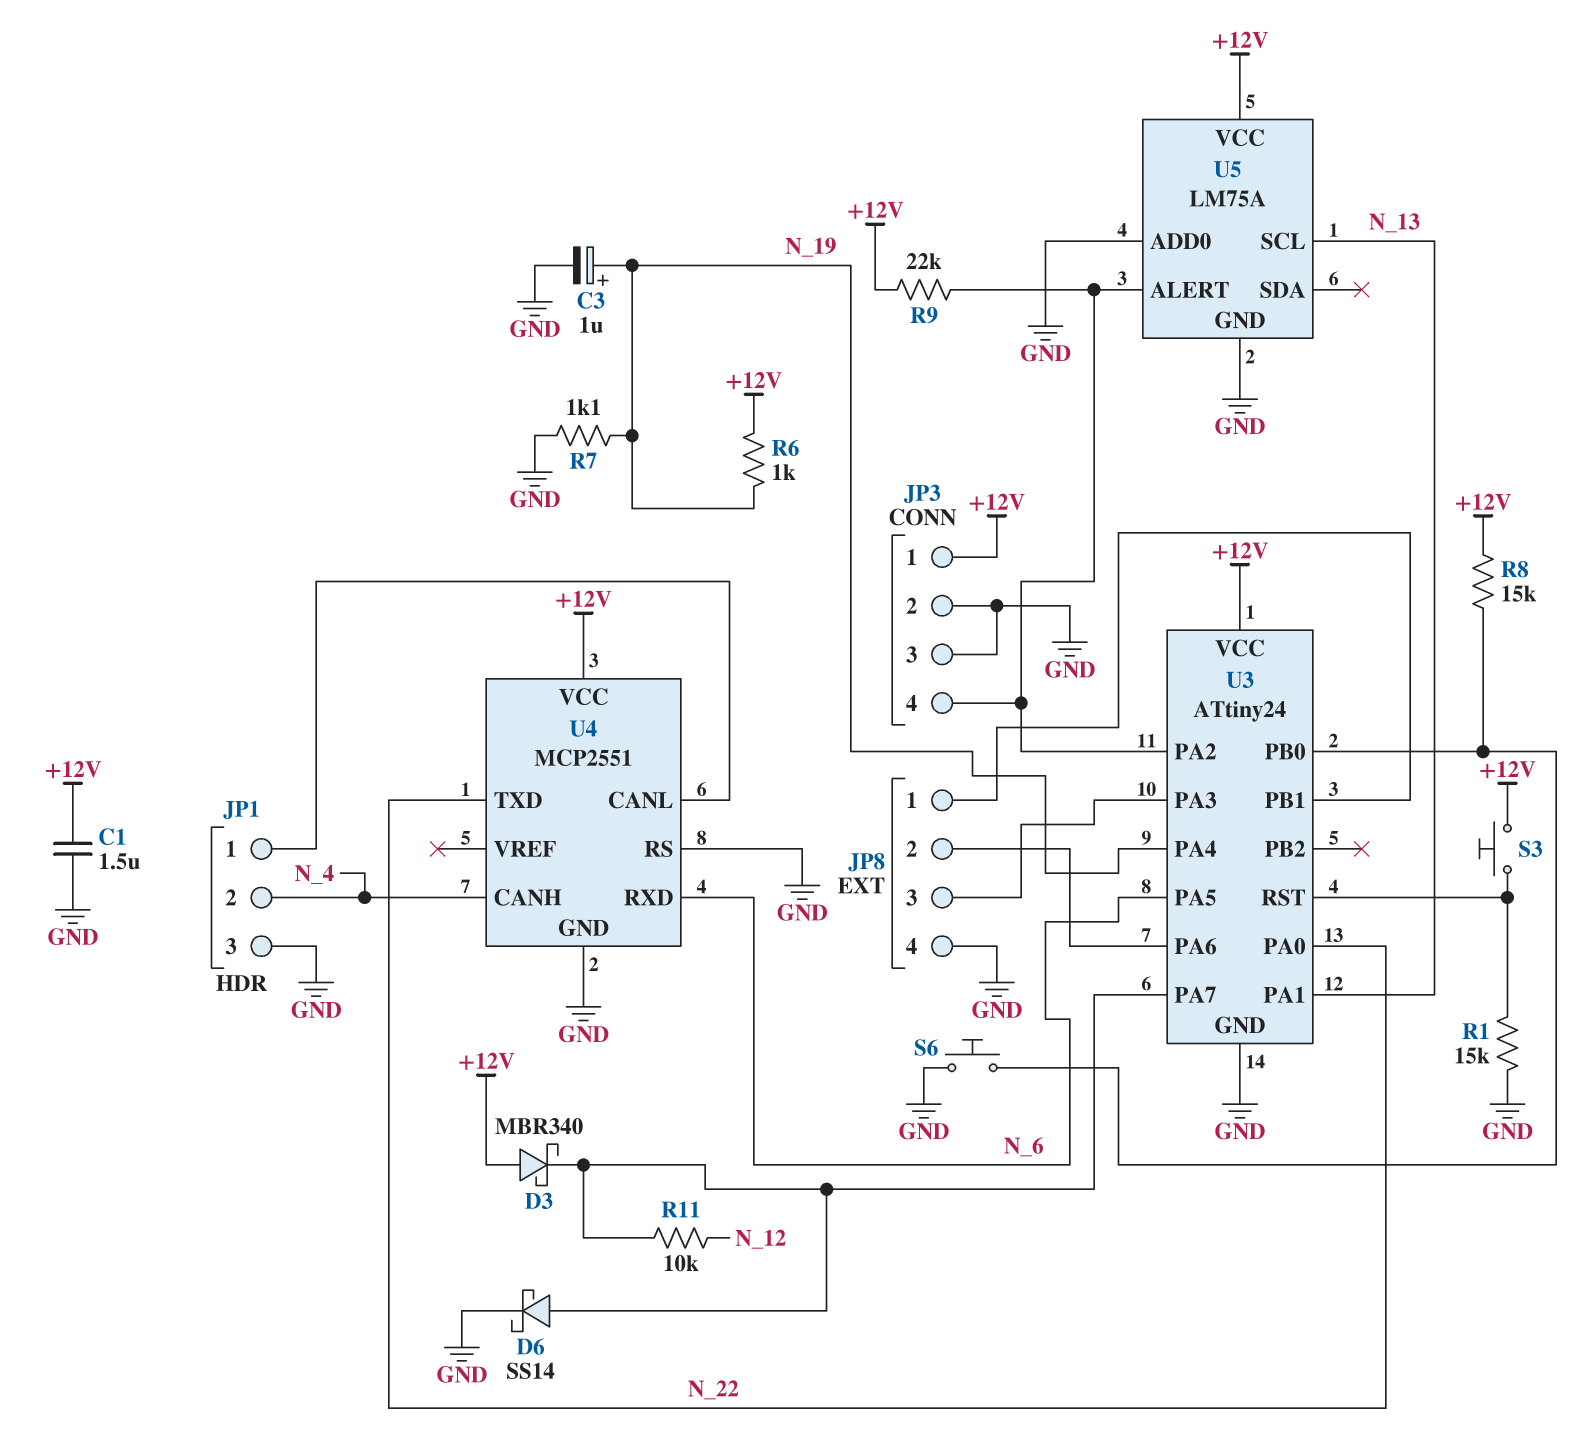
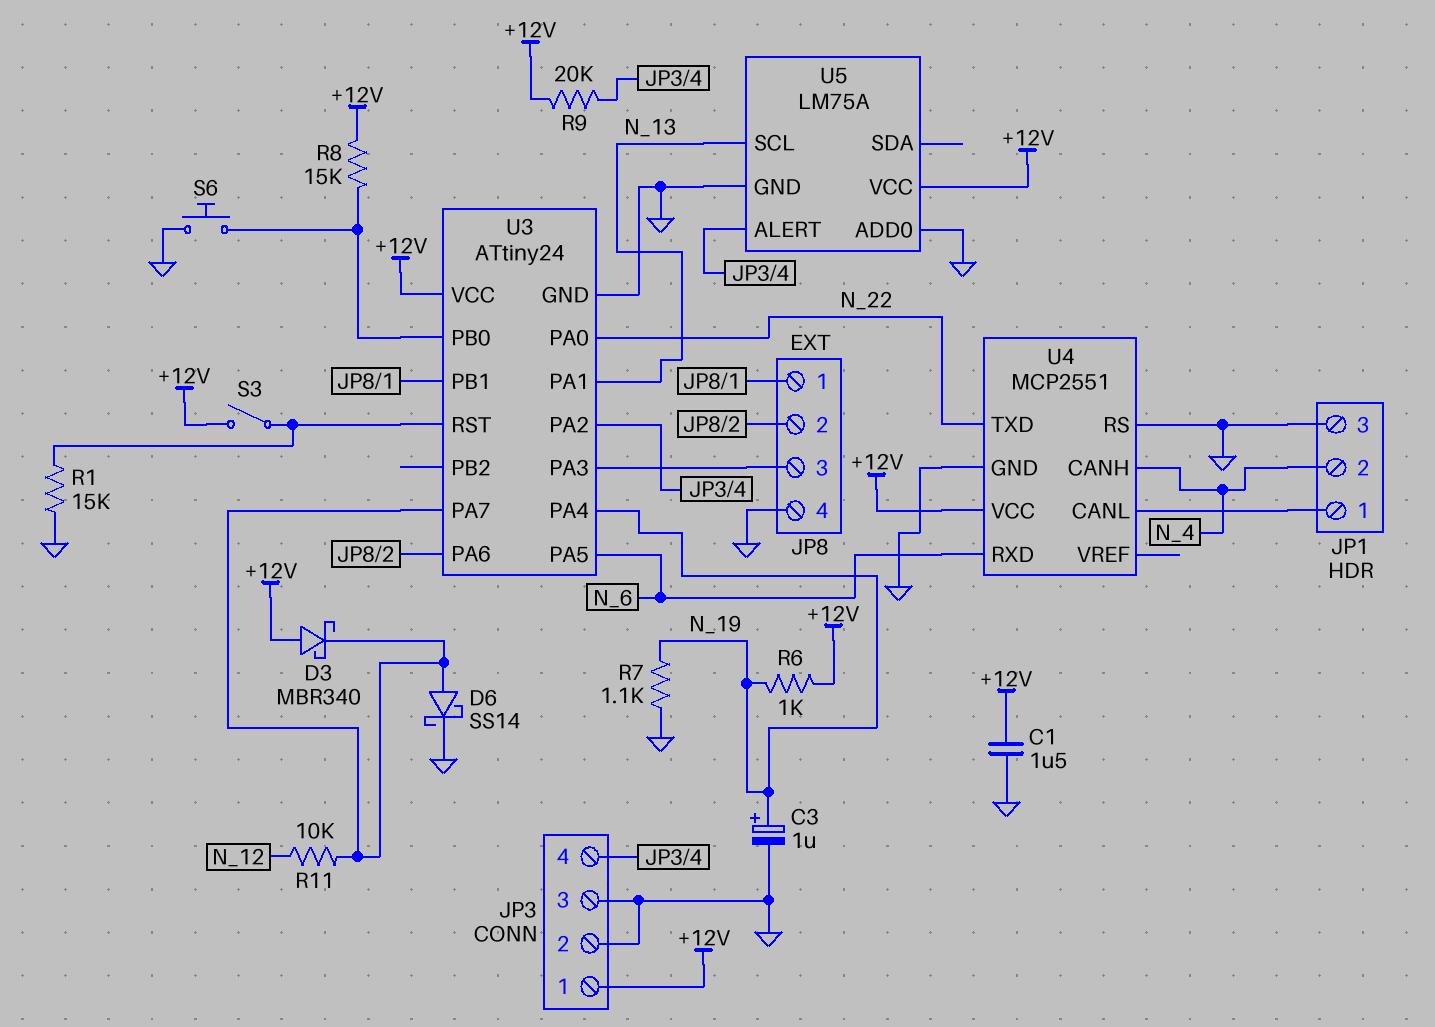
R9: 22k (+12V, JP3/4) -> 20k (+12V, JP3/4)
S3: button (+12V, U3/RST) -> switch (+12V, U3/RST)

